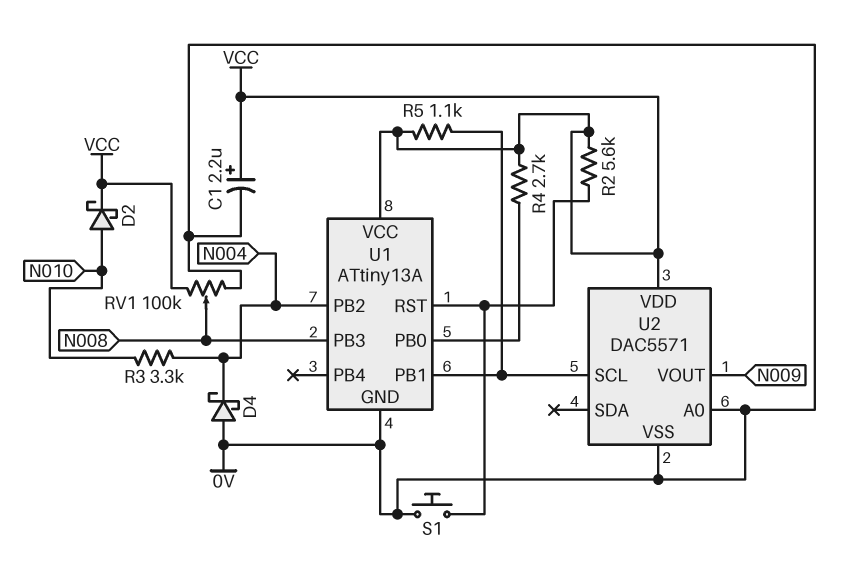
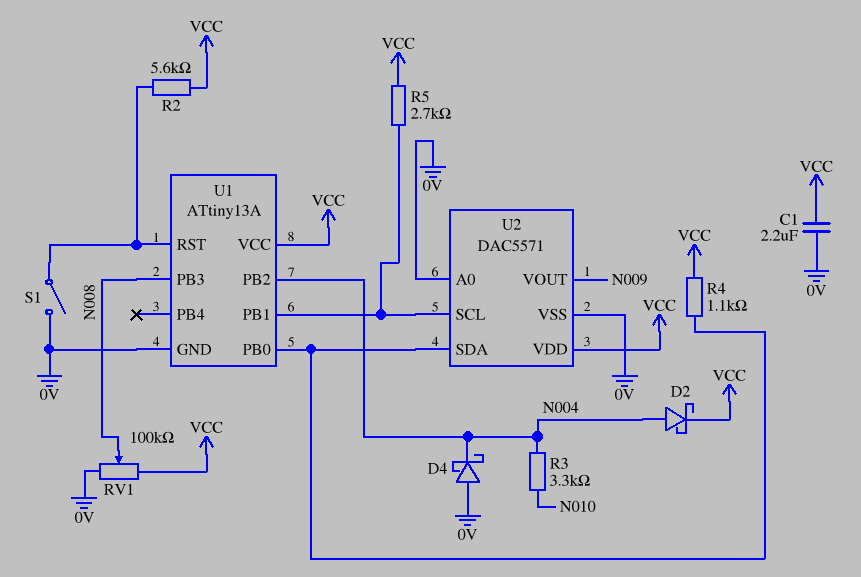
C1: 2.2uF (plus VCC, minus 0V) -> 2.2uF (0V, VCC)
D2: schottky (A N010, K VCC) -> schottky (A N004, K VCC)
R4: 2.7k (U1/PB0, VCC) -> 1.1k (U1/PB0, VCC)
R5: 1.1k (U1/PB1, VCC) -> 2.7k (U1/PB1, VCC)
S1: button (0V, U1/RST) -> switch (0V, U1/RST)
U2 pin SDA: none -> U1/PB0

